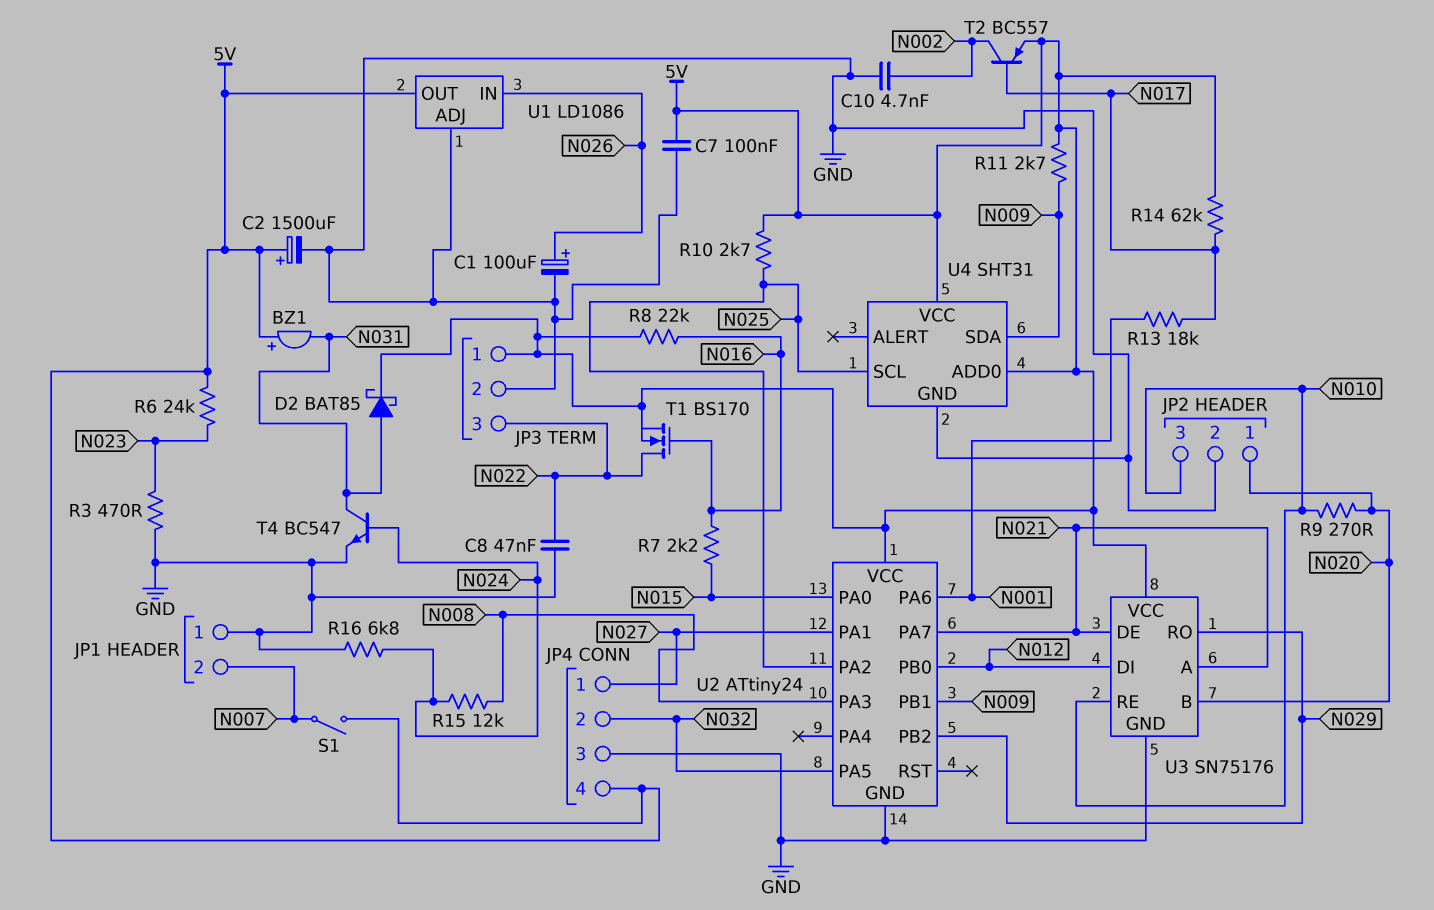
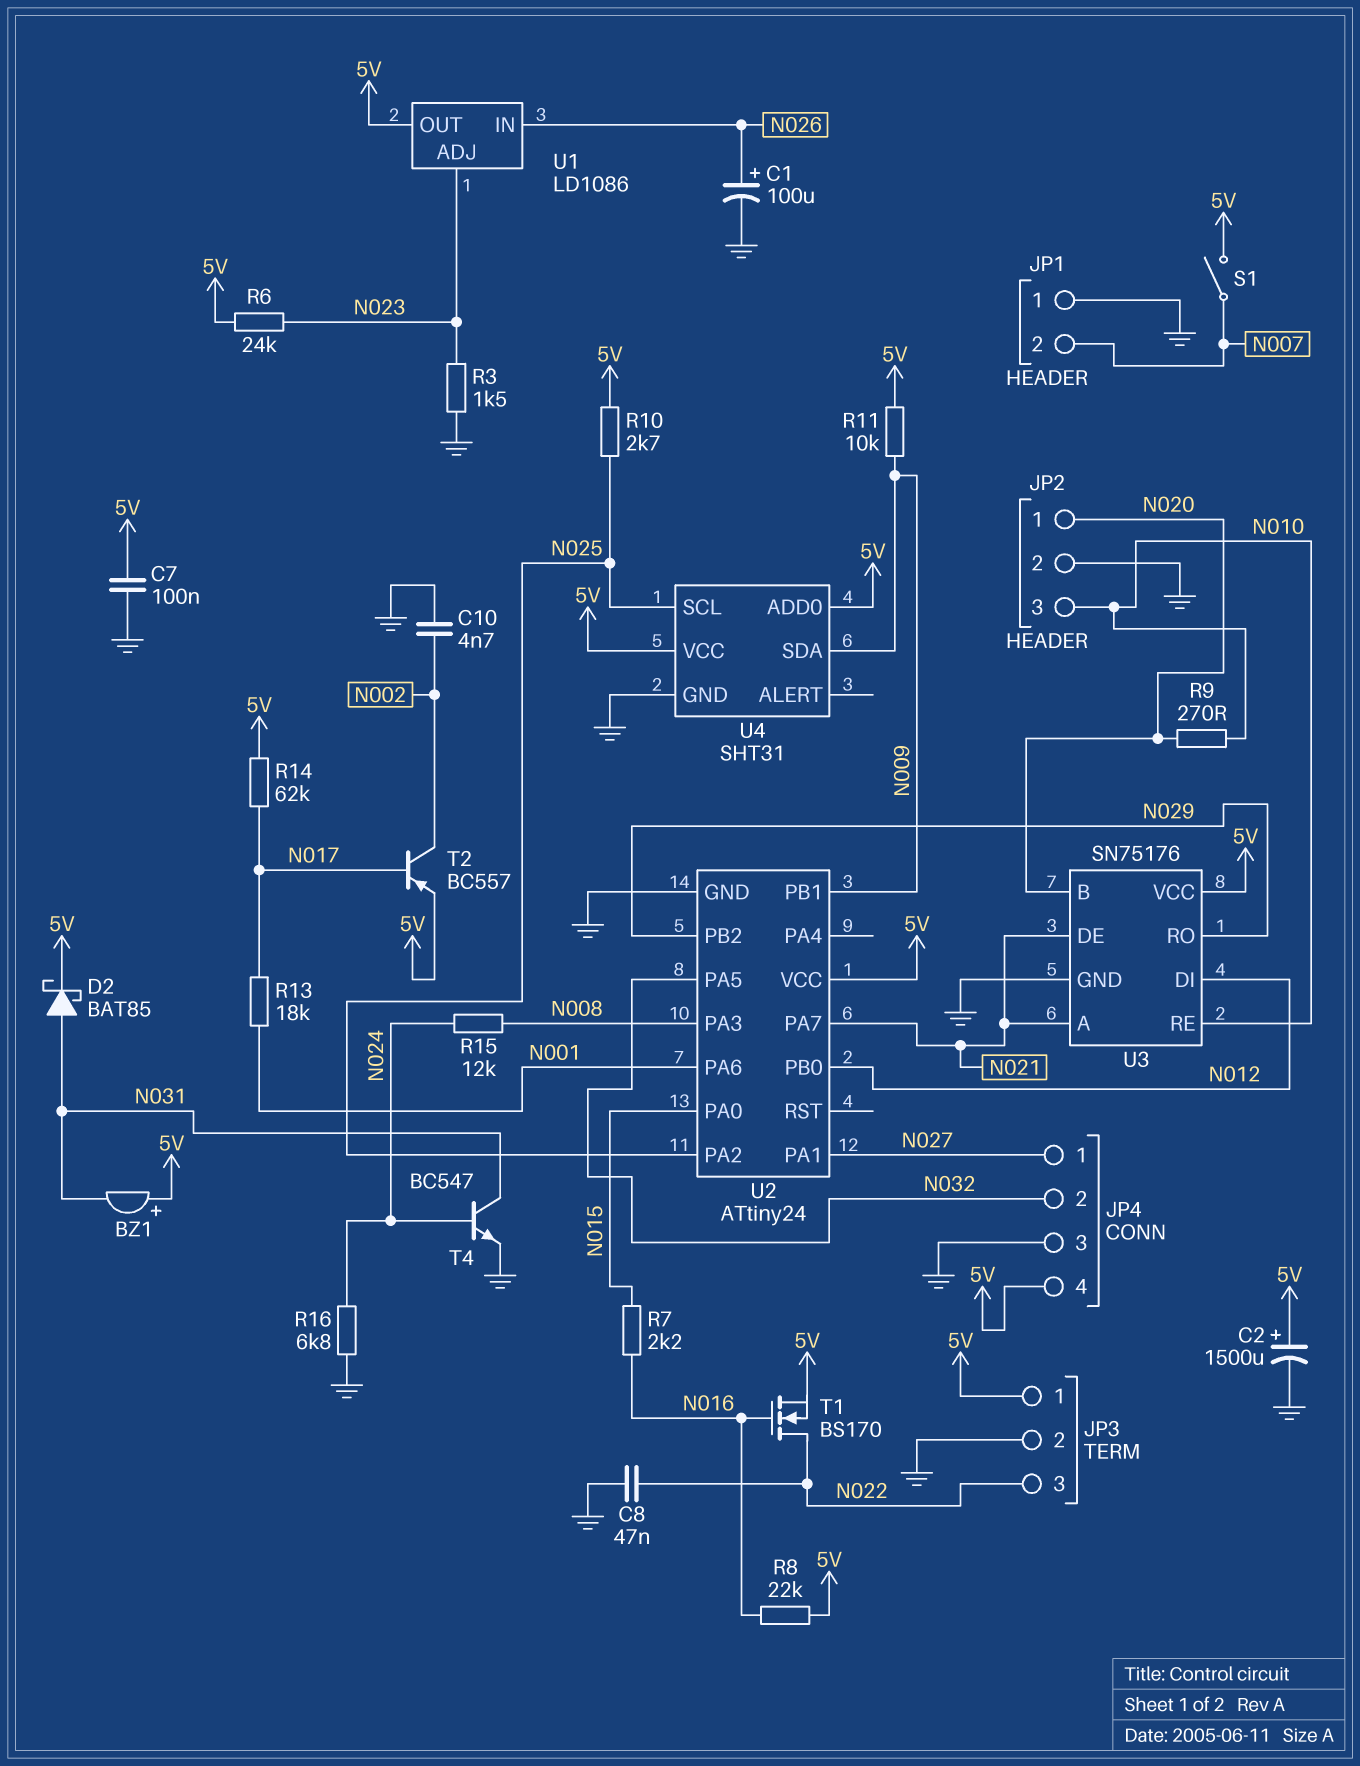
R3: 470 (GND, N023) -> 1.5k (GND, N023)
R11: 2.7k (5V, N009) -> 10k (5V, N009)
U1 pin ADJ: GND -> N023

